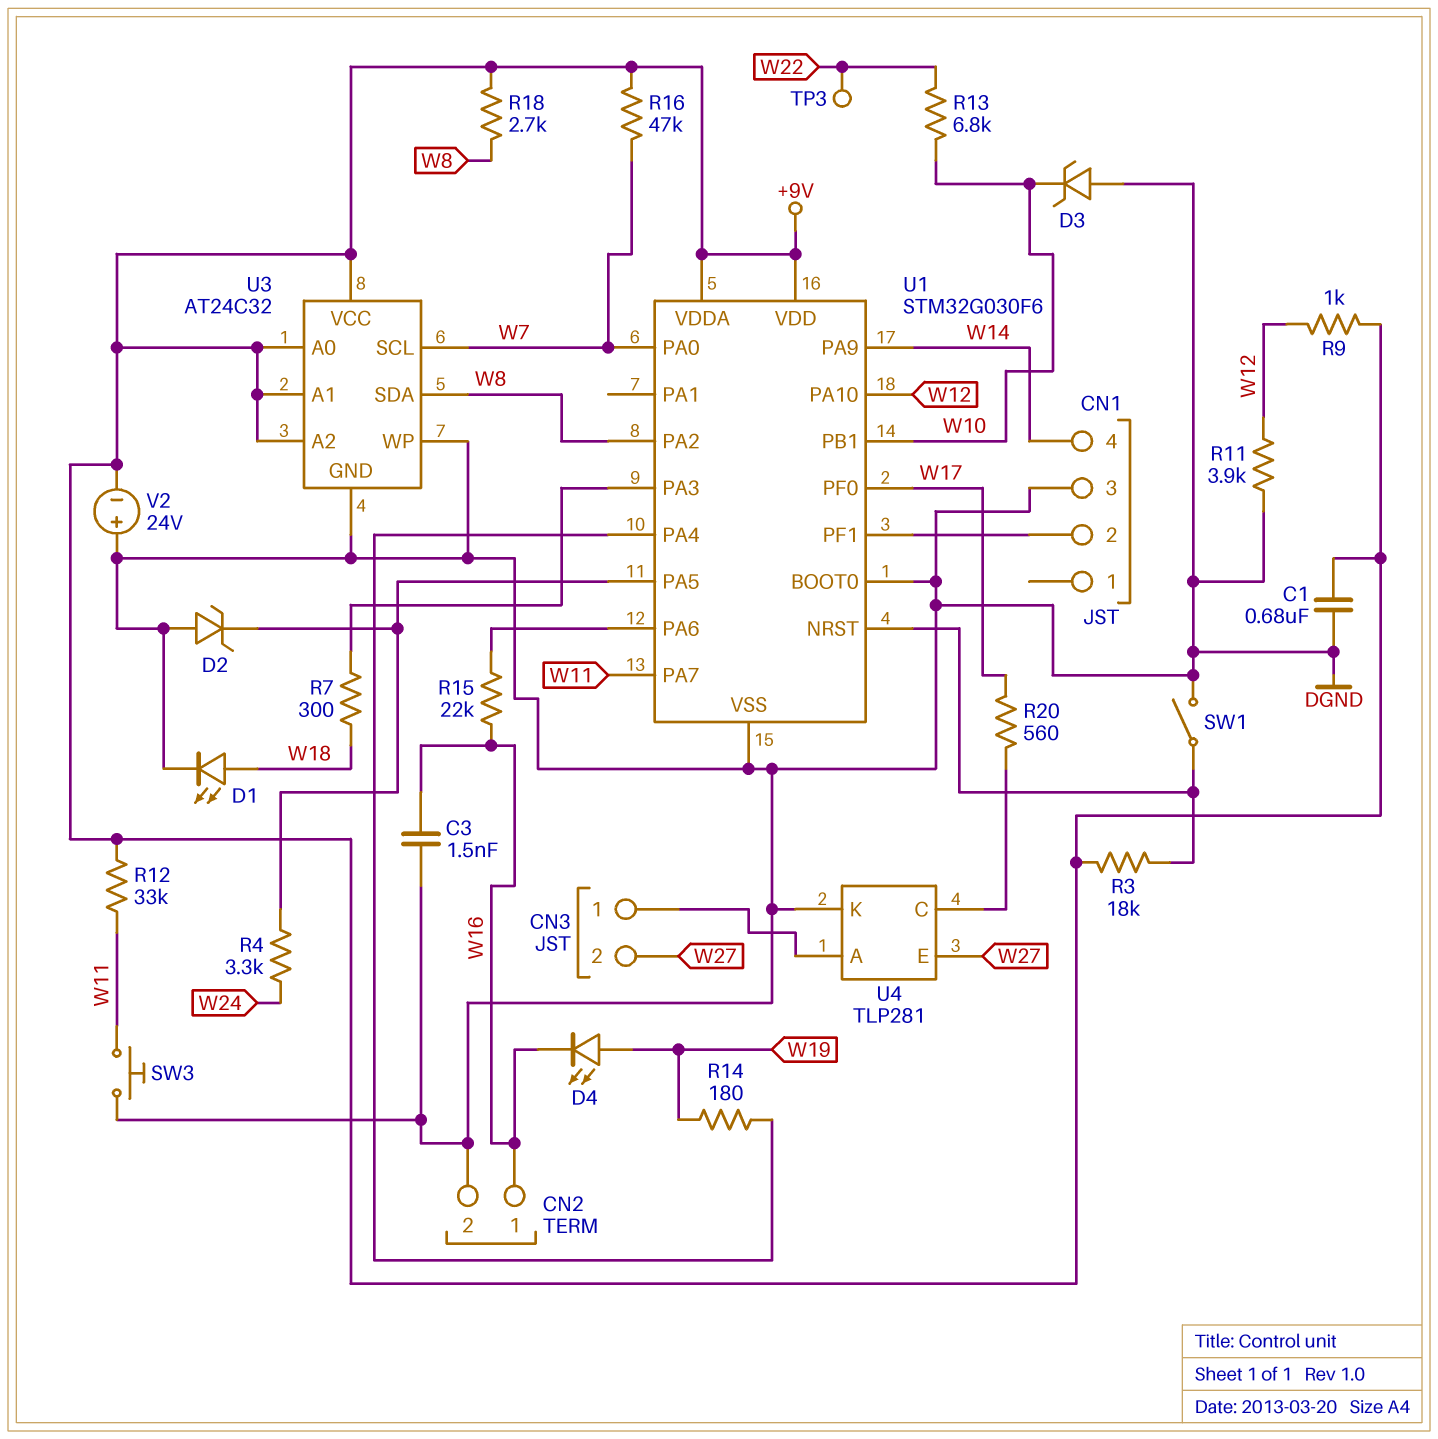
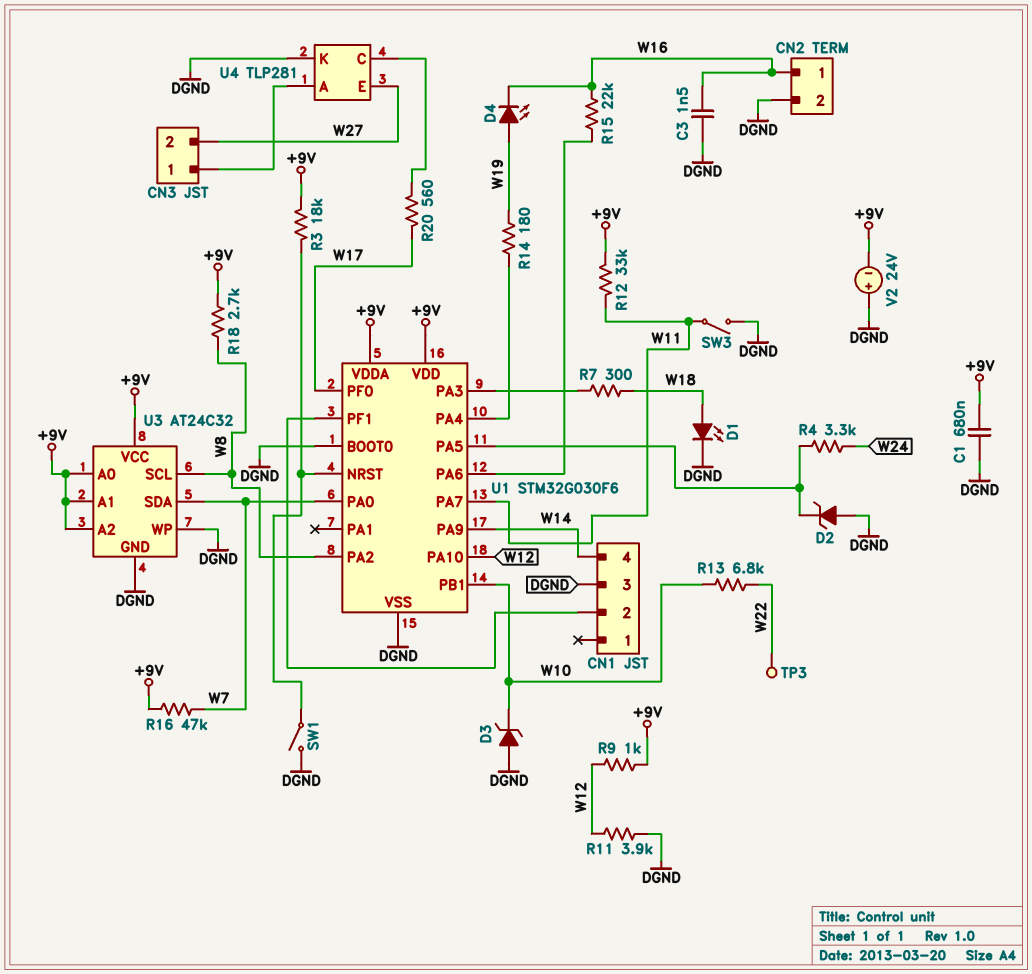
SW3: button (DGND, W11) -> switch (DGND, W11)
U3 pin SCL: W7 -> W8
U3 pin SDA: W8 -> W7

